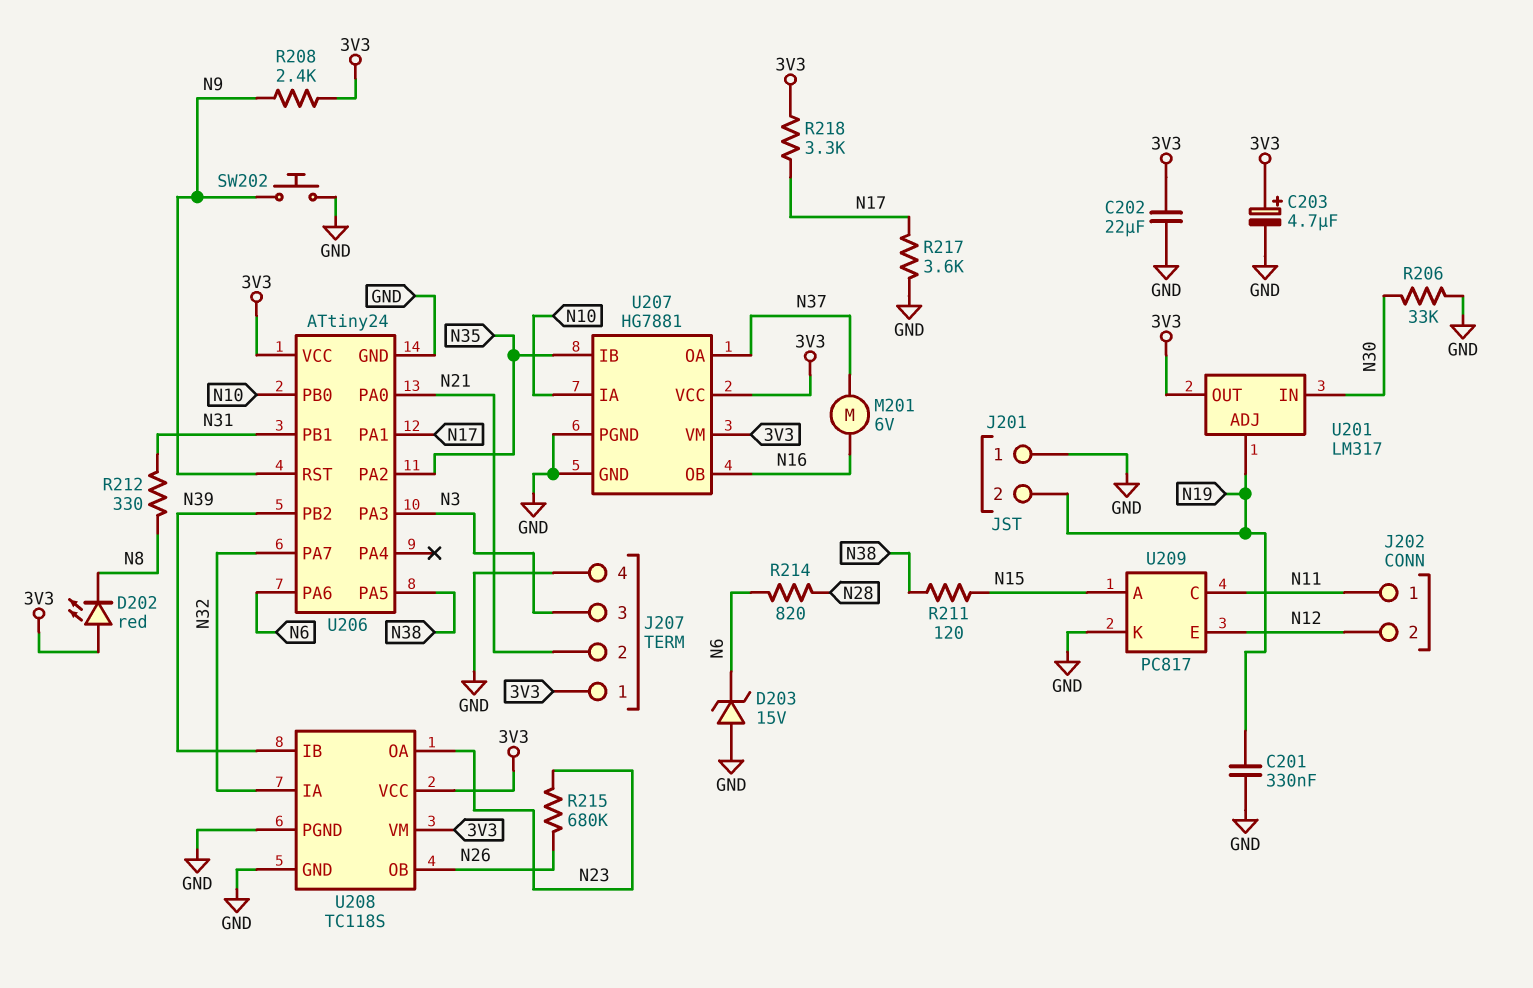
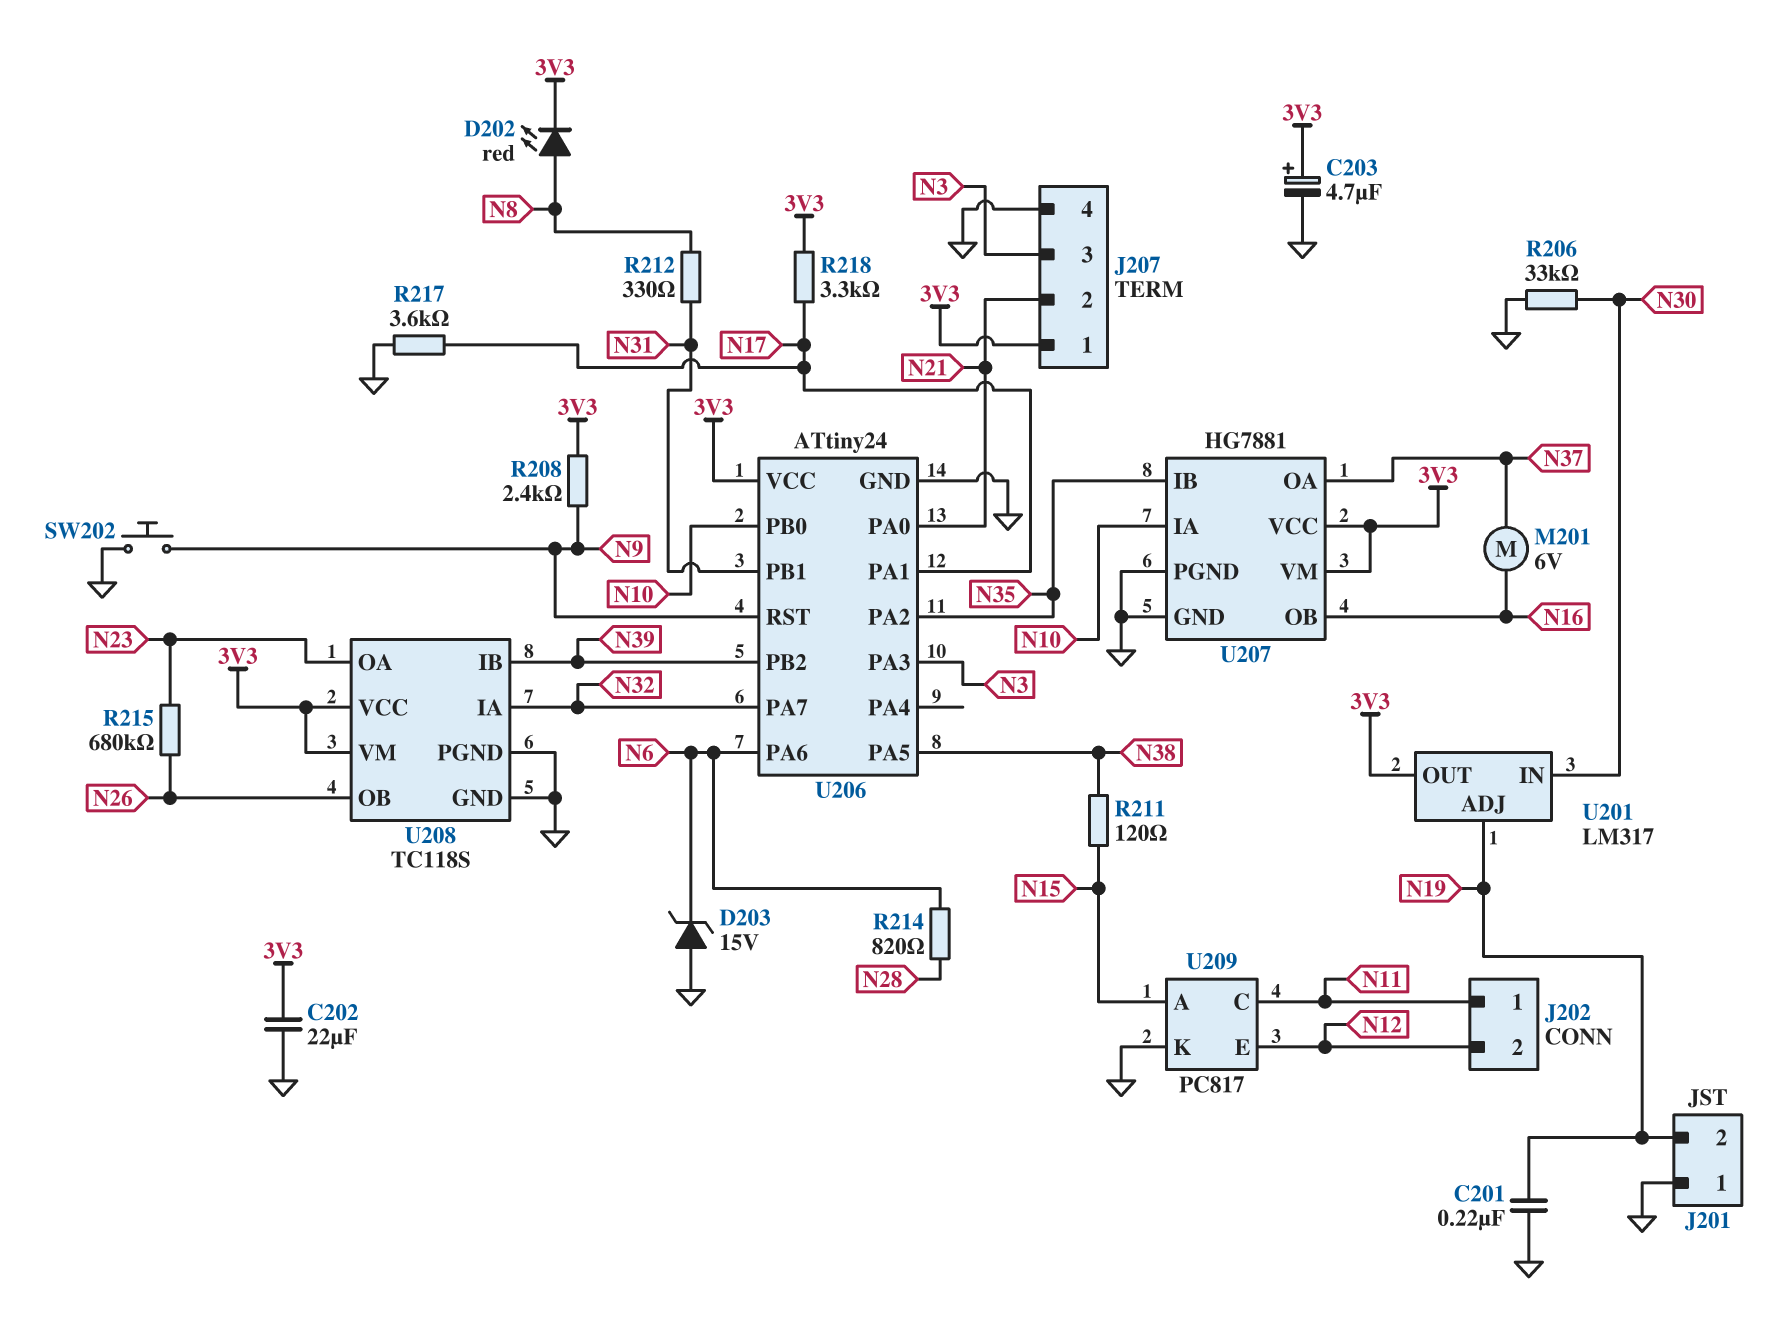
C201: 330nF (GND, N19) -> 220nF (GND, N19)
D202: LED red (A 3V3, K N8) -> LED red (A N8, K 3V3)

